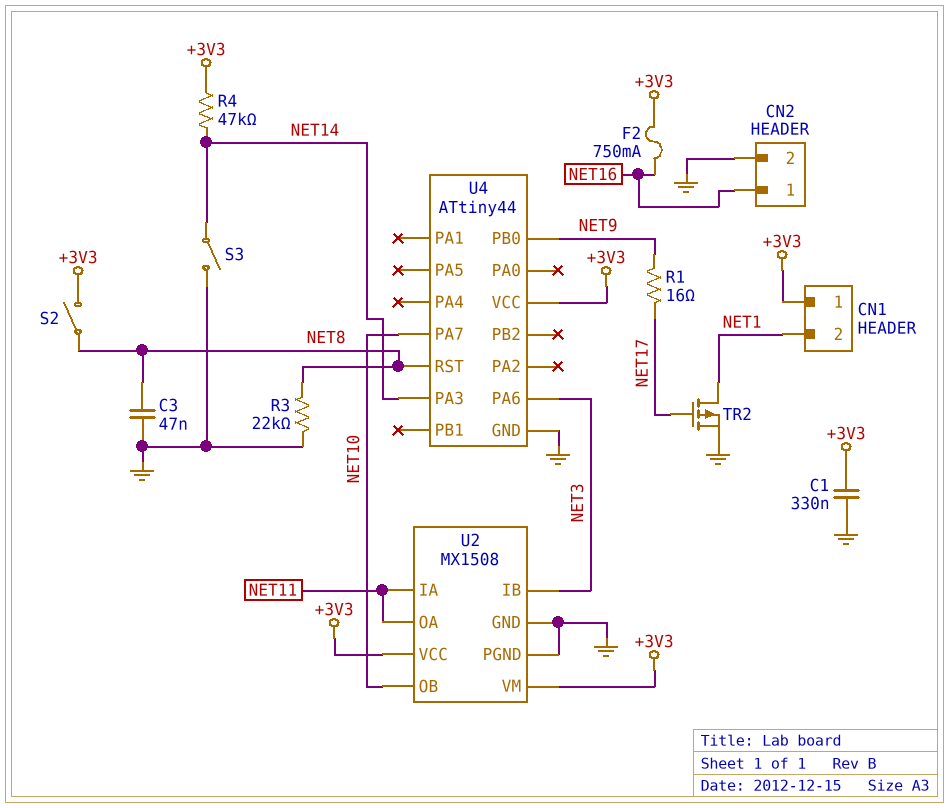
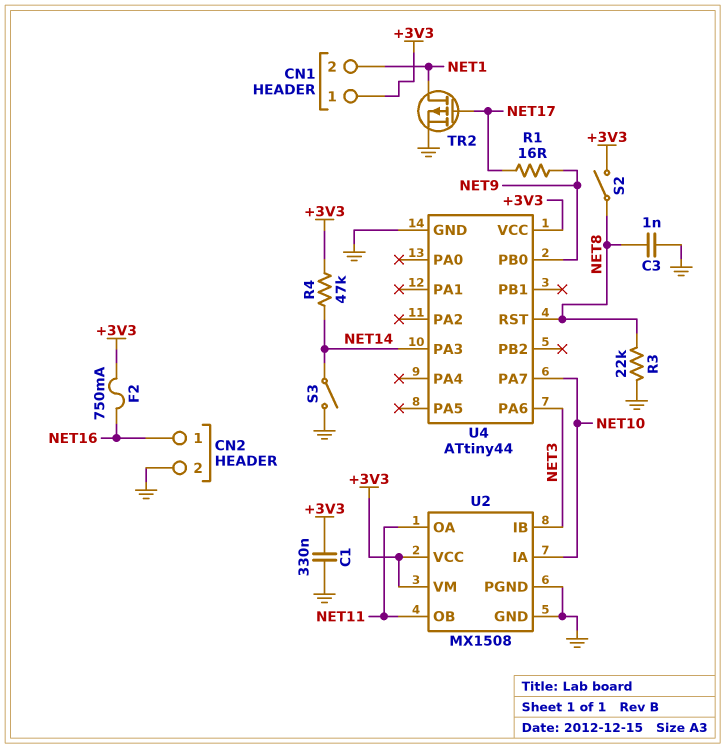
C3: 47nF (GND, NET8) -> 1nF (GND, NET8)
U2 pin IA: NET11 -> NET10
U2 pin OB: NET10 -> NET11

